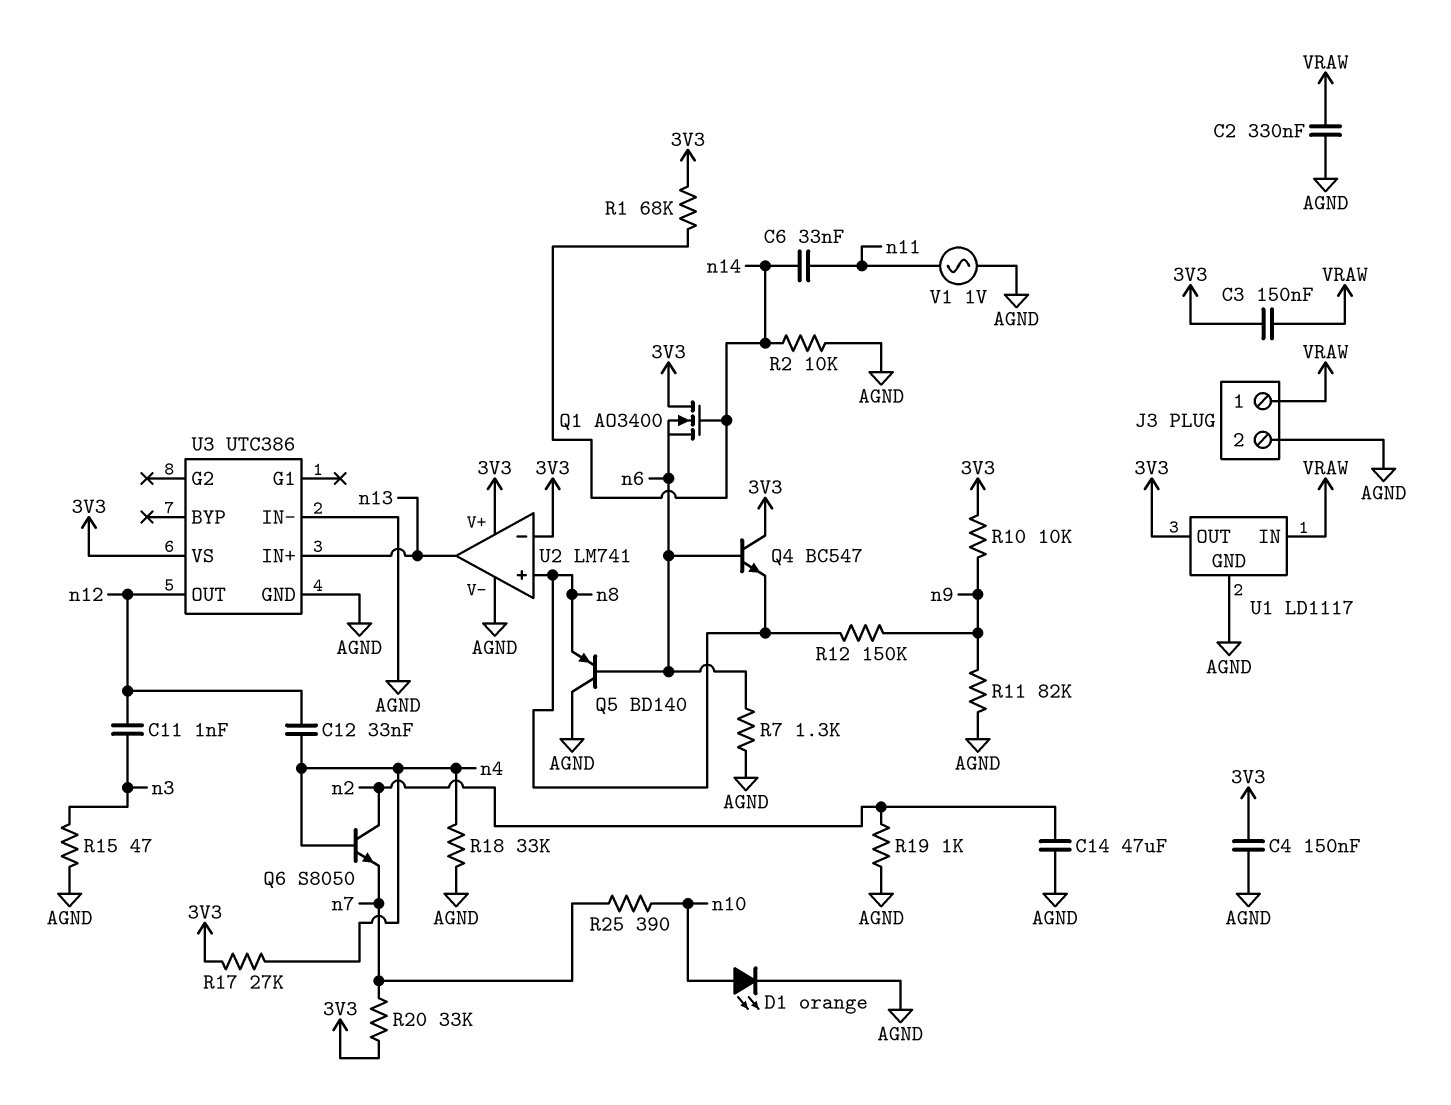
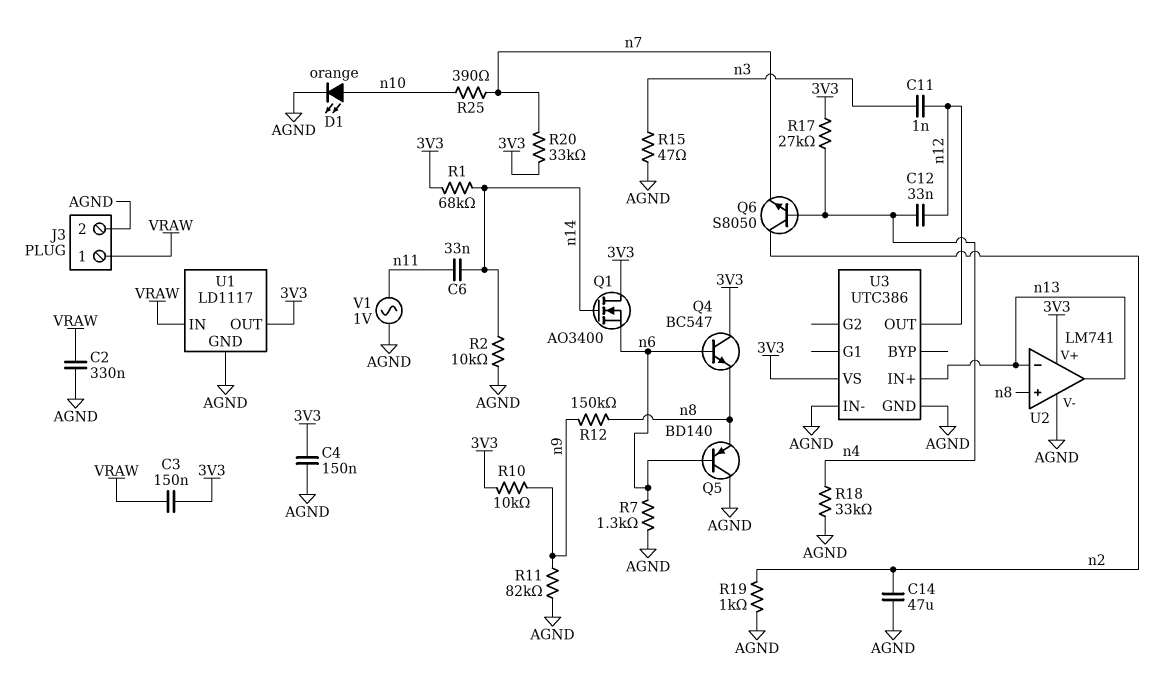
U2 pin in-: 3V3 -> n13

